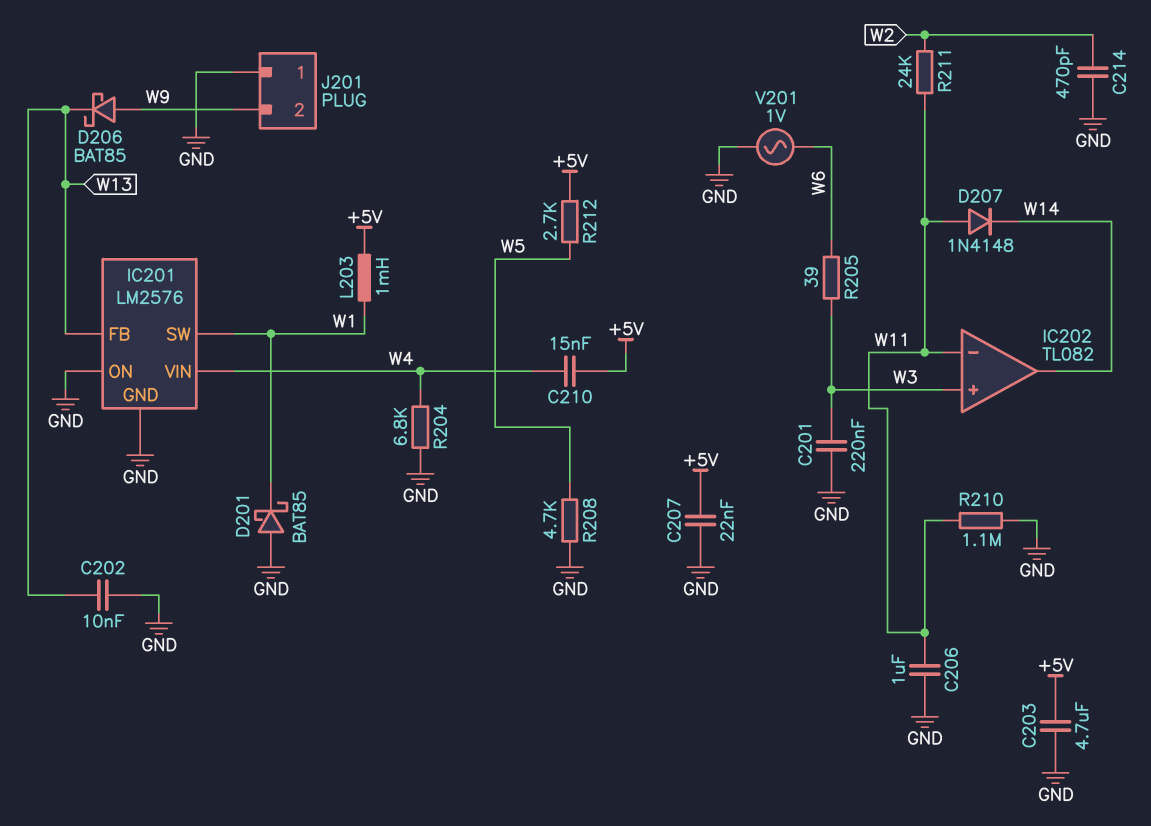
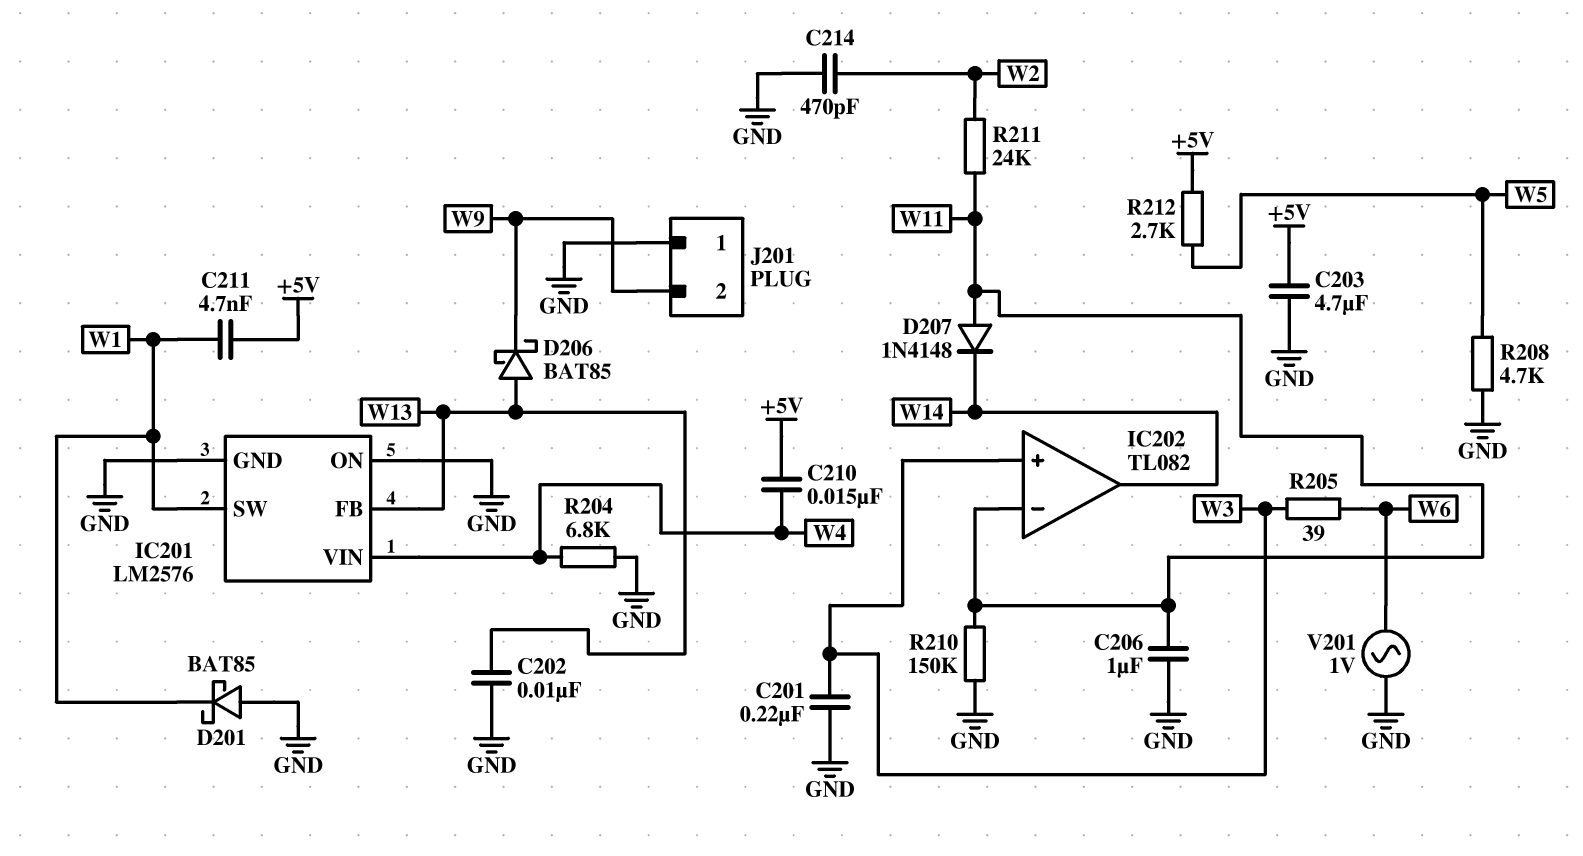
C207: 22nF (+5V, GND) -> none
C211: none -> 4.7nF (+5V, W1)
D206: schottky BAT85 (A W9, K W13) -> schottky BAT85 (A W13, K W9)
L203: 1mH (+5V, W1) -> none
R210: 1.1M (GND, W11) -> 150k (GND, W11)

